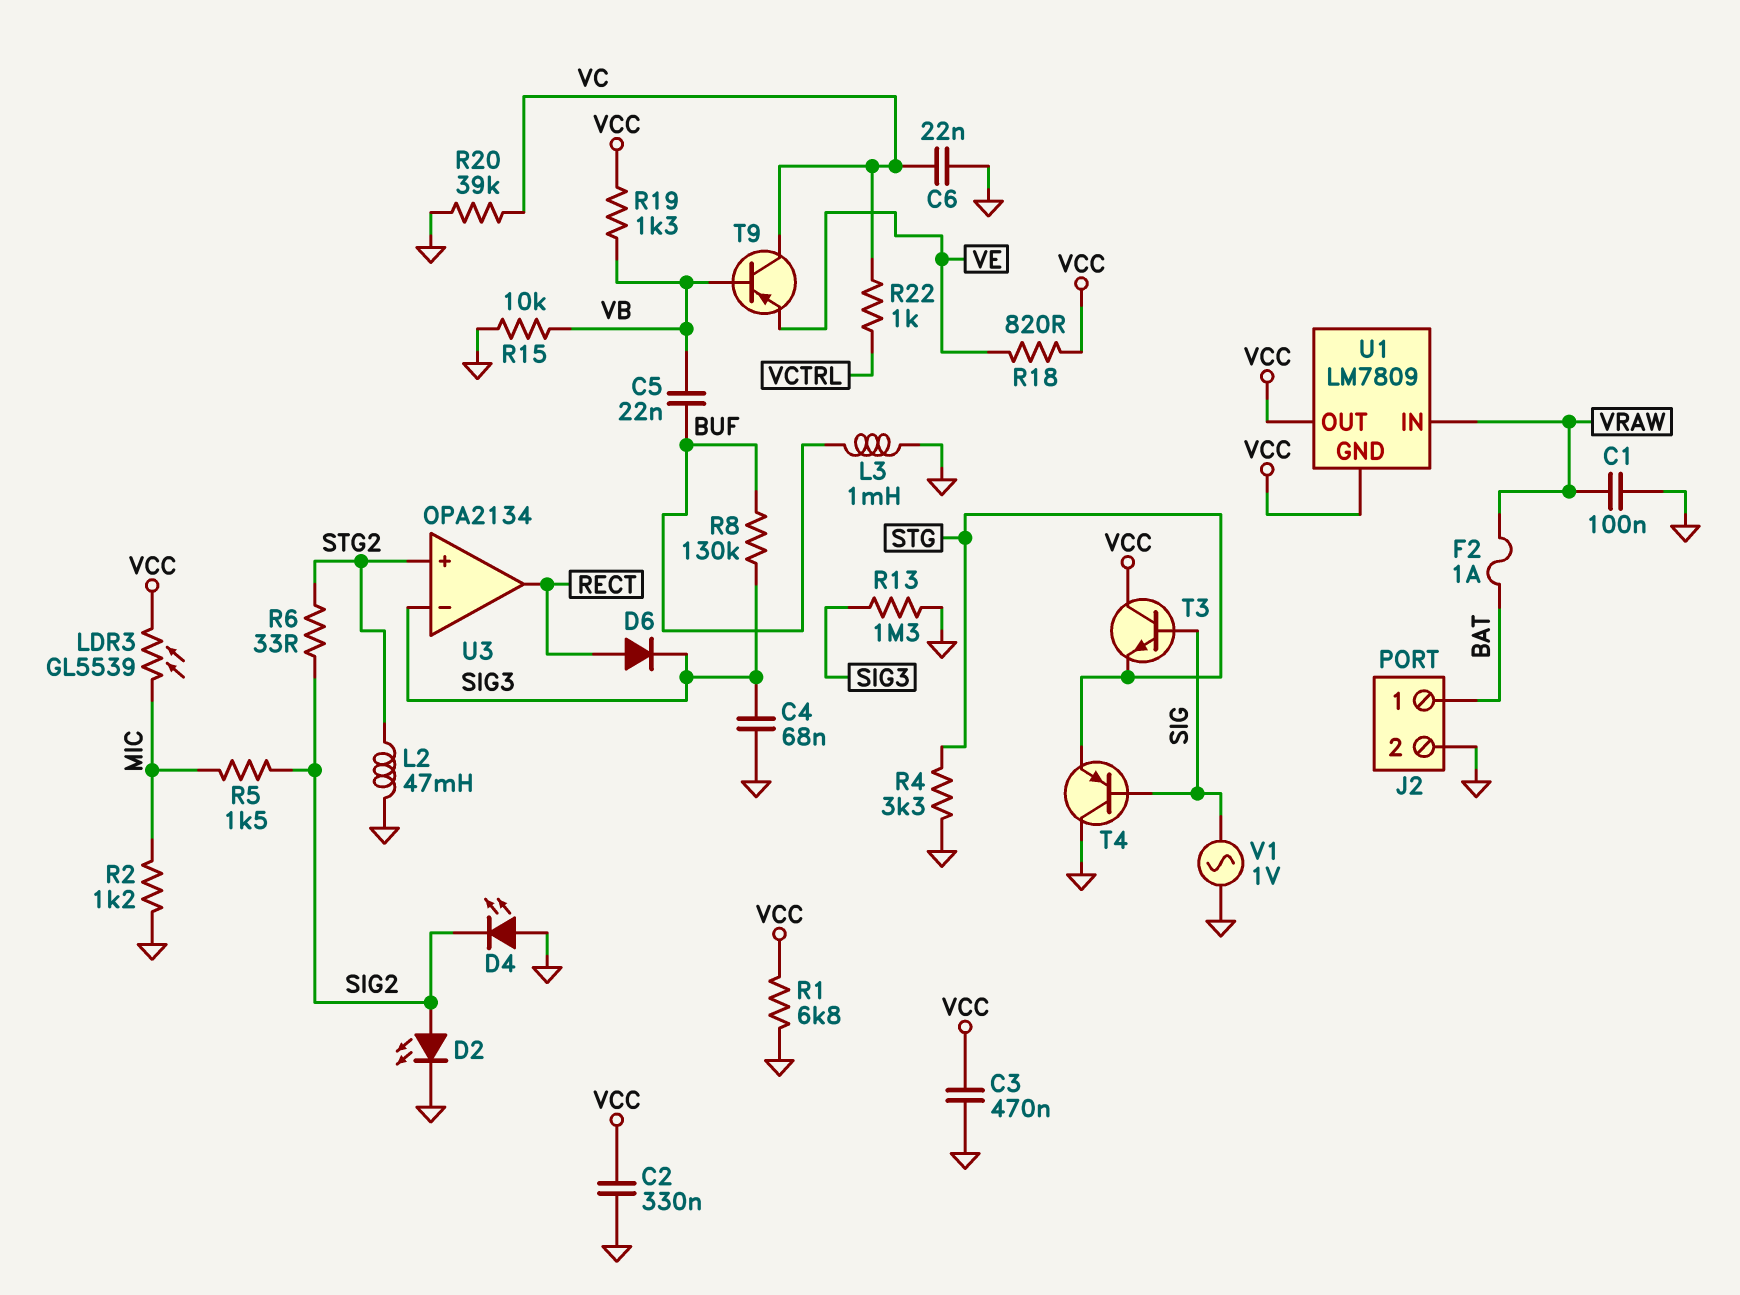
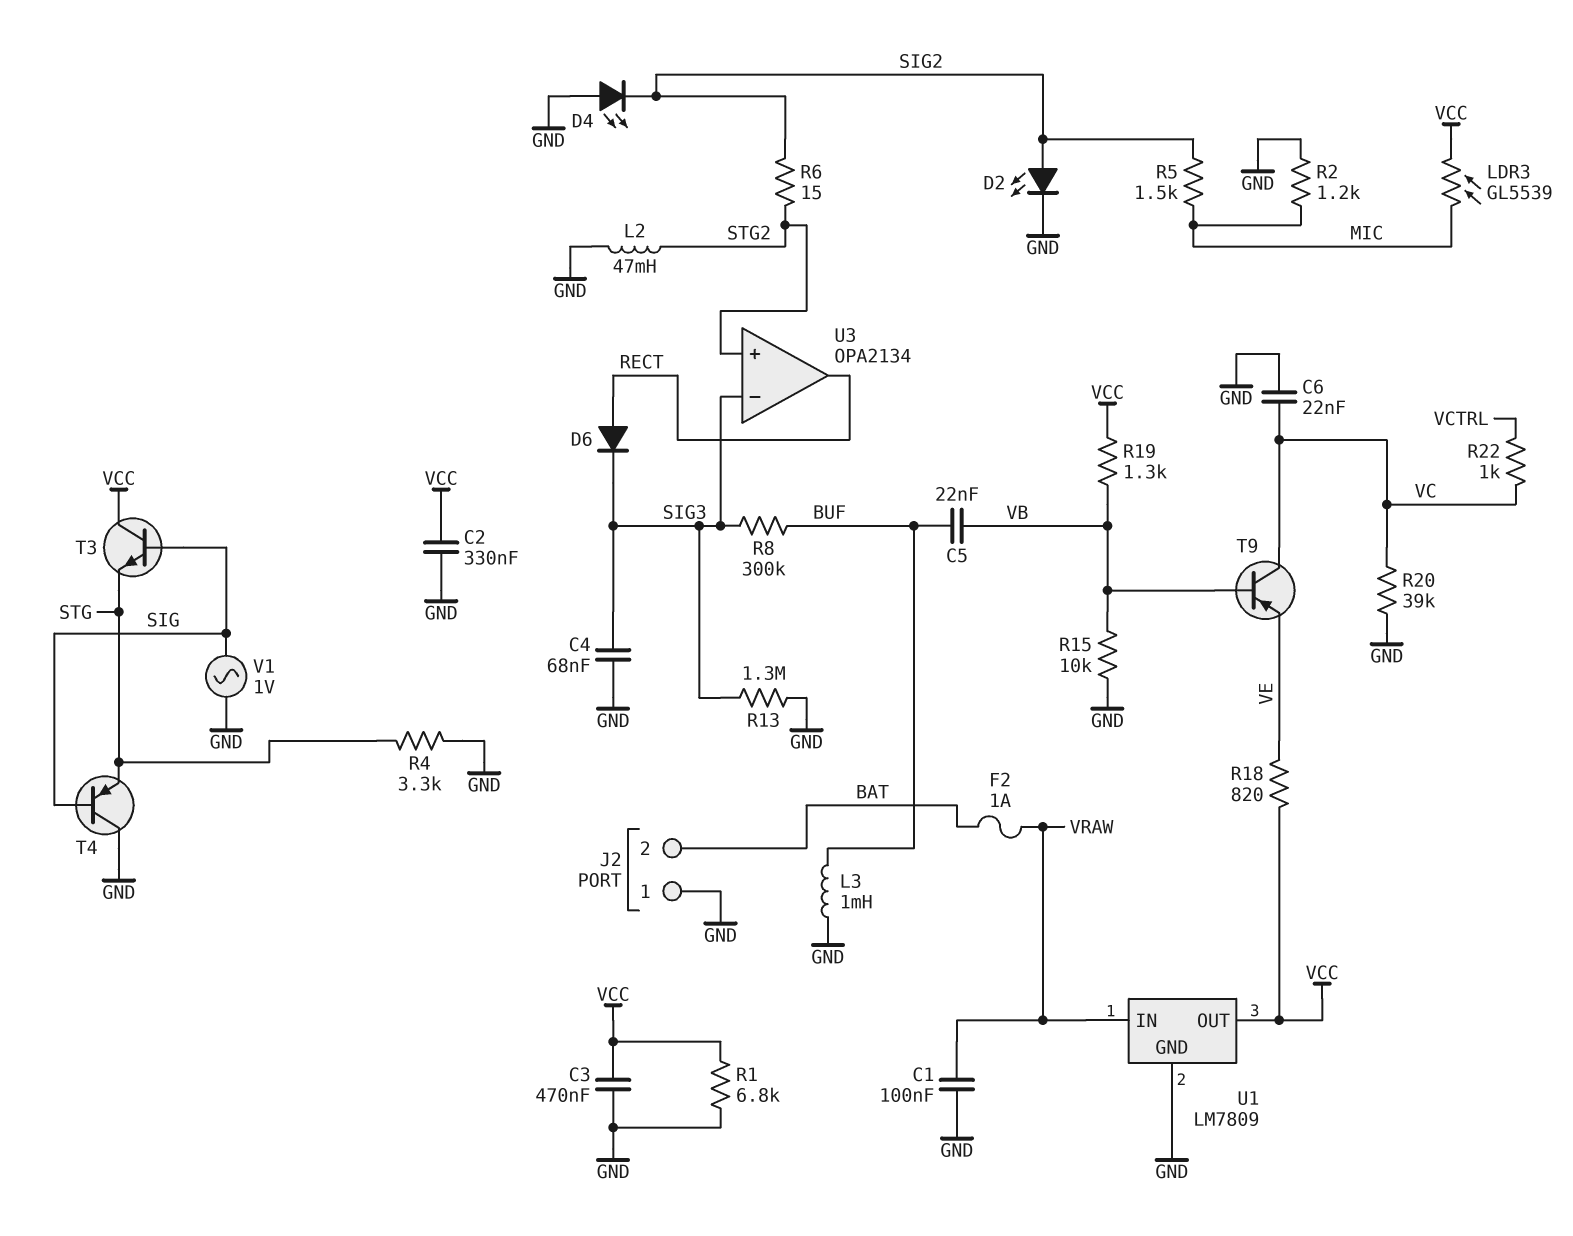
J2 pin 1: BAT -> GND
J2 pin 2: GND -> BAT
R6: 33 (SIG2, STG2) -> 15 (SIG2, STG2)
R8: 130k (BUF, SIG3) -> 300k (BUF, SIG3)
U1 pin GND: VCC -> GND

